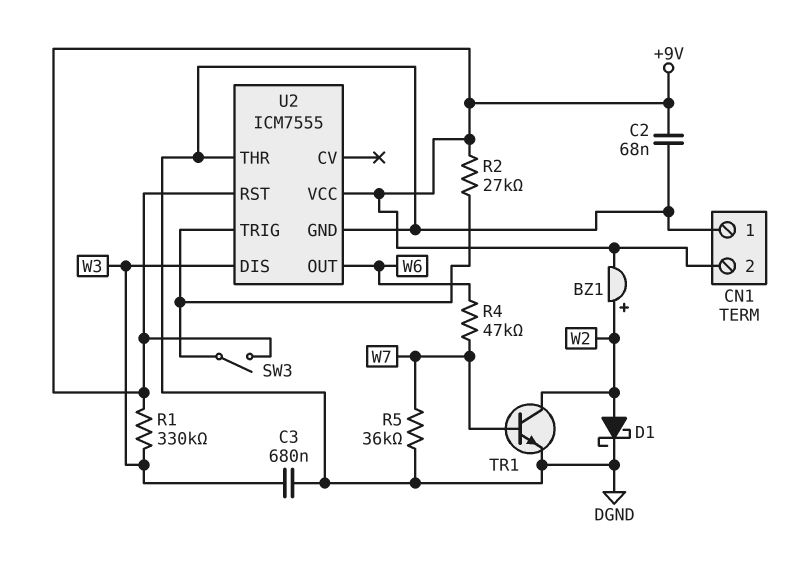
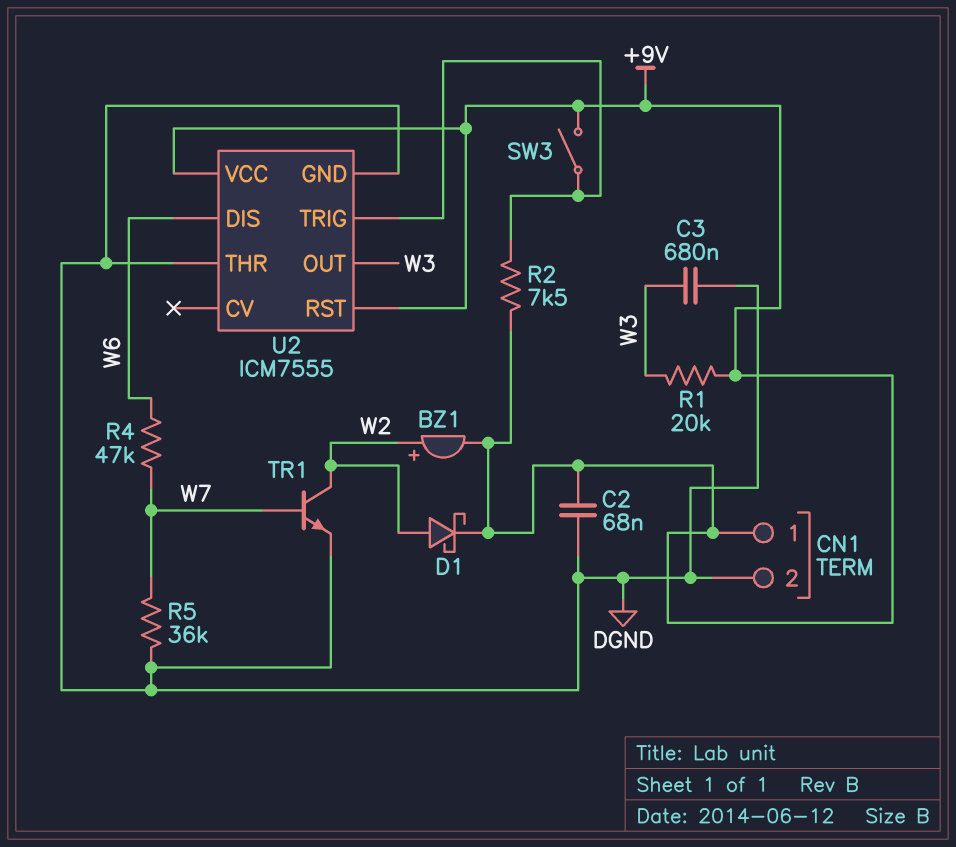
CN1 pin 1: DGND -> +9V
CN1 pin 2: +9V -> DGND
D1: schottky (A W2, K DGND) -> schottky (A W2, K +9V)
R1: 330k (+9V, W3) -> 20k (+9V, W3)
R2: 27k (+9V, U2/TRIG) -> 7.5k (+9V, U2/TRIG)
U2 pin DIS: W3 -> W6
U2 pin OUT: W6 -> W3

